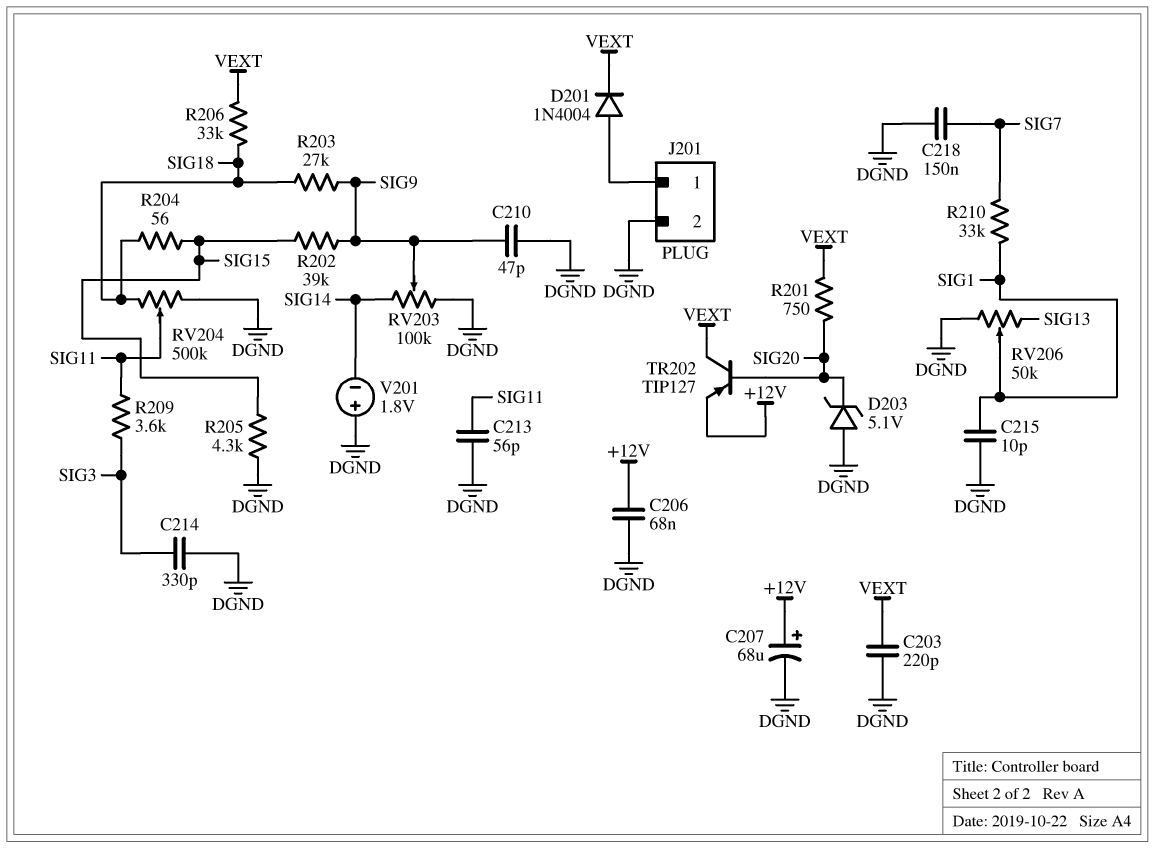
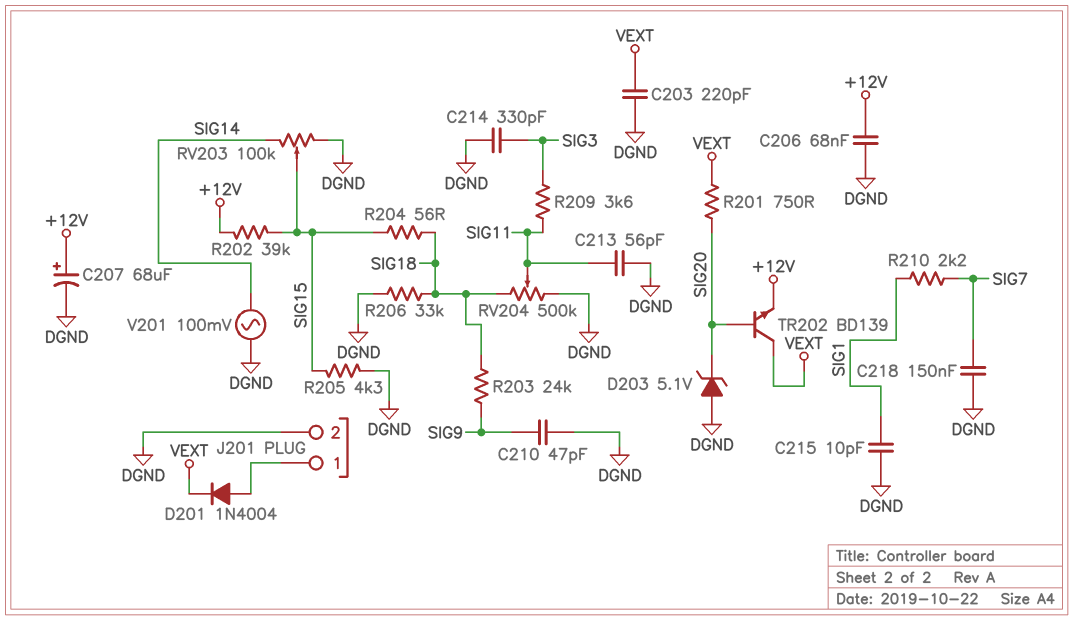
R202: 39k (SIG9, SIG15) -> 39k (+12V, SIG15)
R203: 27k (SIG9, SIG18) -> 24k (SIG9, SIG18)
R206: 33k (SIG18, VEXT) -> 33k (DGND, SIG18)
R210: 33k (SIG1, SIG7) -> 2.2k (SIG1, SIG7)
RV203: 100k (DGND, SIG14, wiper SIG9) -> 100k (DGND, SIG14, wiper SIG15)
RV206: 50k (DGND, SIG13, wiper SIG1) -> none
TR202: PNP TIP127 (B SIG20, C VEXT, E +12V) -> NPN BD139 (B SIG20, C VEXT, E +12V)
V201: 1.8V (plus DGND, minus SIG14) -> AC 100mV (DGND, SIG14)

